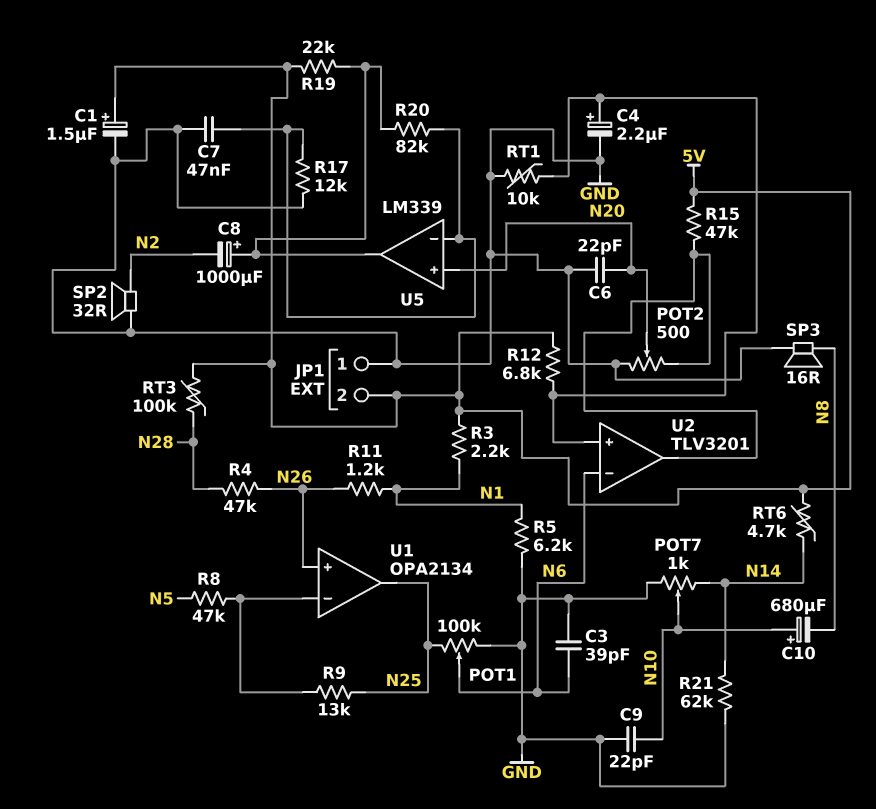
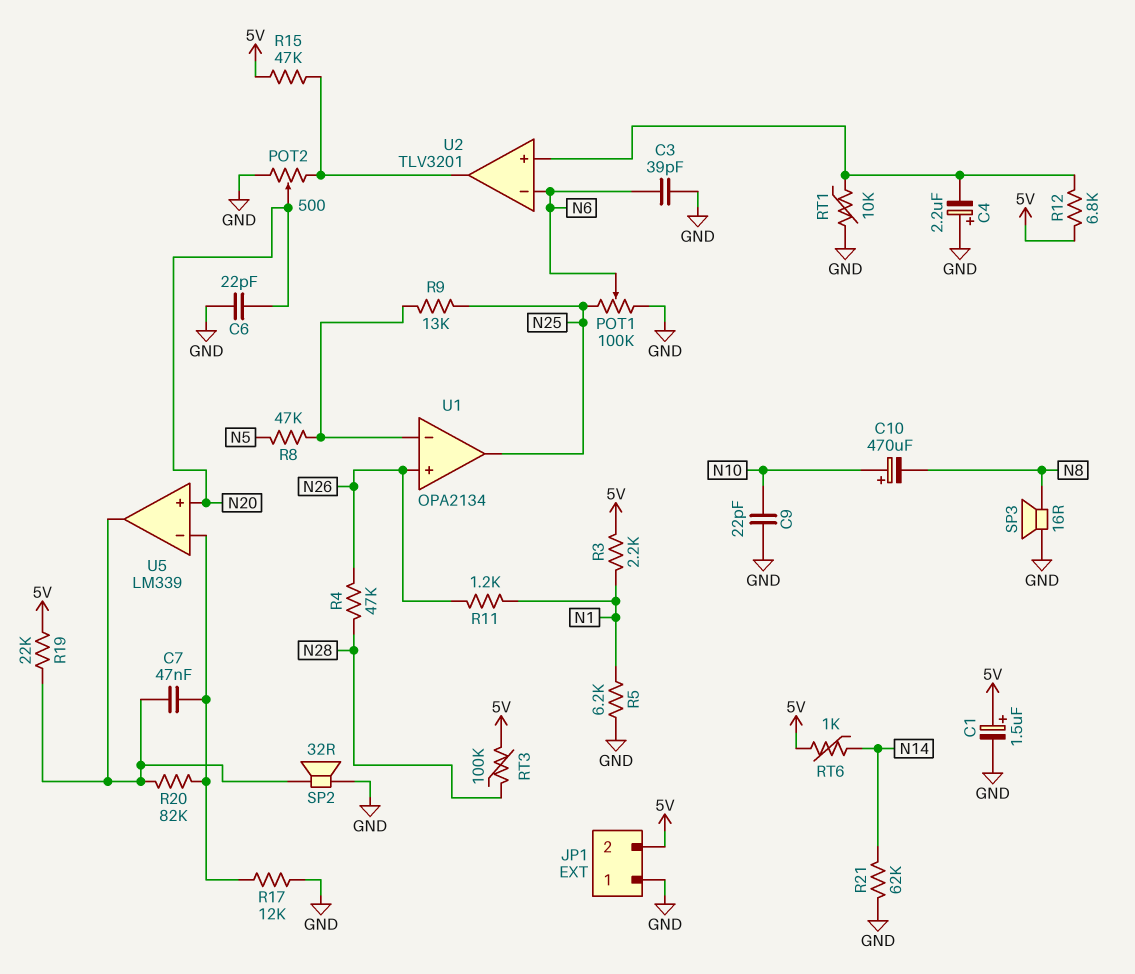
C4: 2.2uF (plus U2/in+, minus GND) -> 2.2uF (plus GND, minus U2/in+)
C7: 47nF (GND, U5/in-) -> 47nF (U5/in-, U5/out)
C8: 1000uF (plus U5/out, minus N2) -> none
C10: 680uF (plus N10, minus N8) -> 470uF (plus N10, minus N8)
POT7: 1k (GND, N14, wiper N10) -> none
RT6: 4.7k (5V, N14) -> 1k (5V, N14)
SP2: speaker 32R (GND, N2) -> speaker 32R (GND, U5/out)

